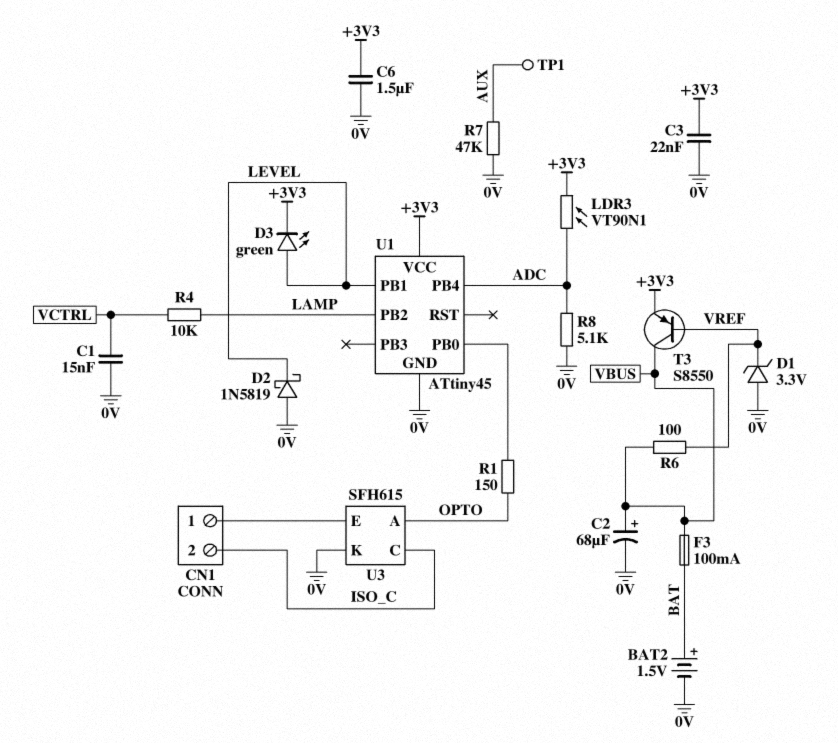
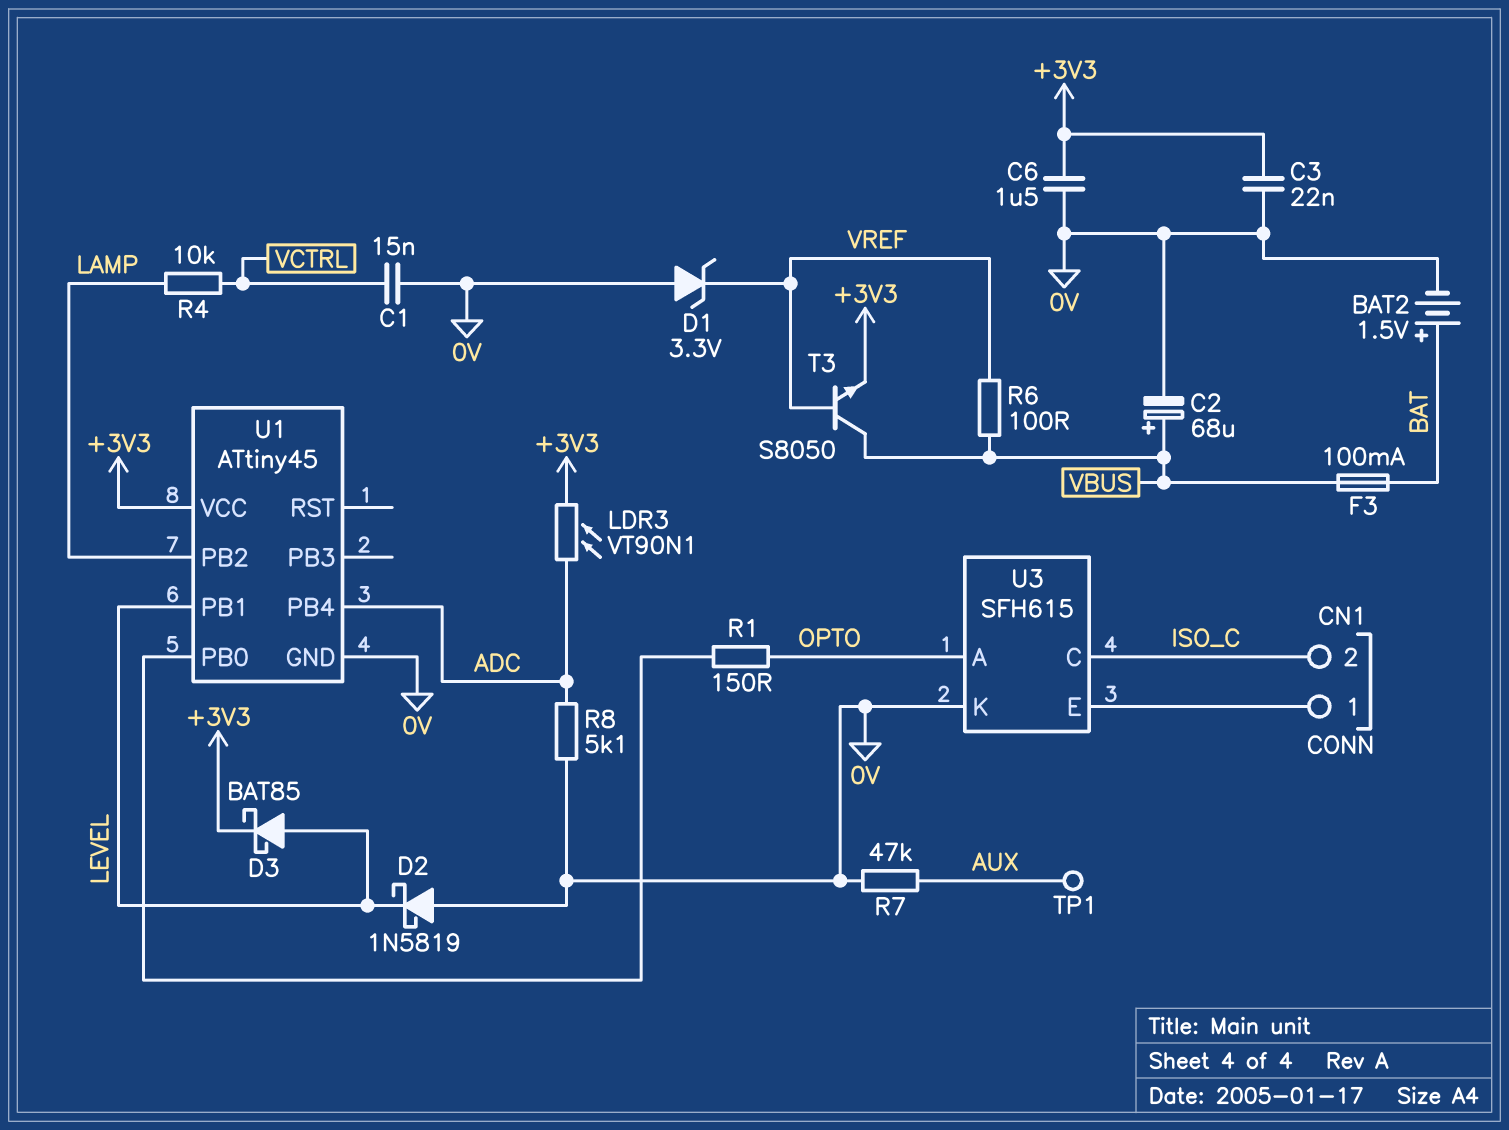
D3: LED green (A LEVEL, K +3V3) -> schottky BAT85 (A LEVEL, K +3V3)
T3: PNP S8550 (B VREF, C VBUS, E +3V3) -> NPN S8050 (B VREF, C VBUS, E +3V3)

